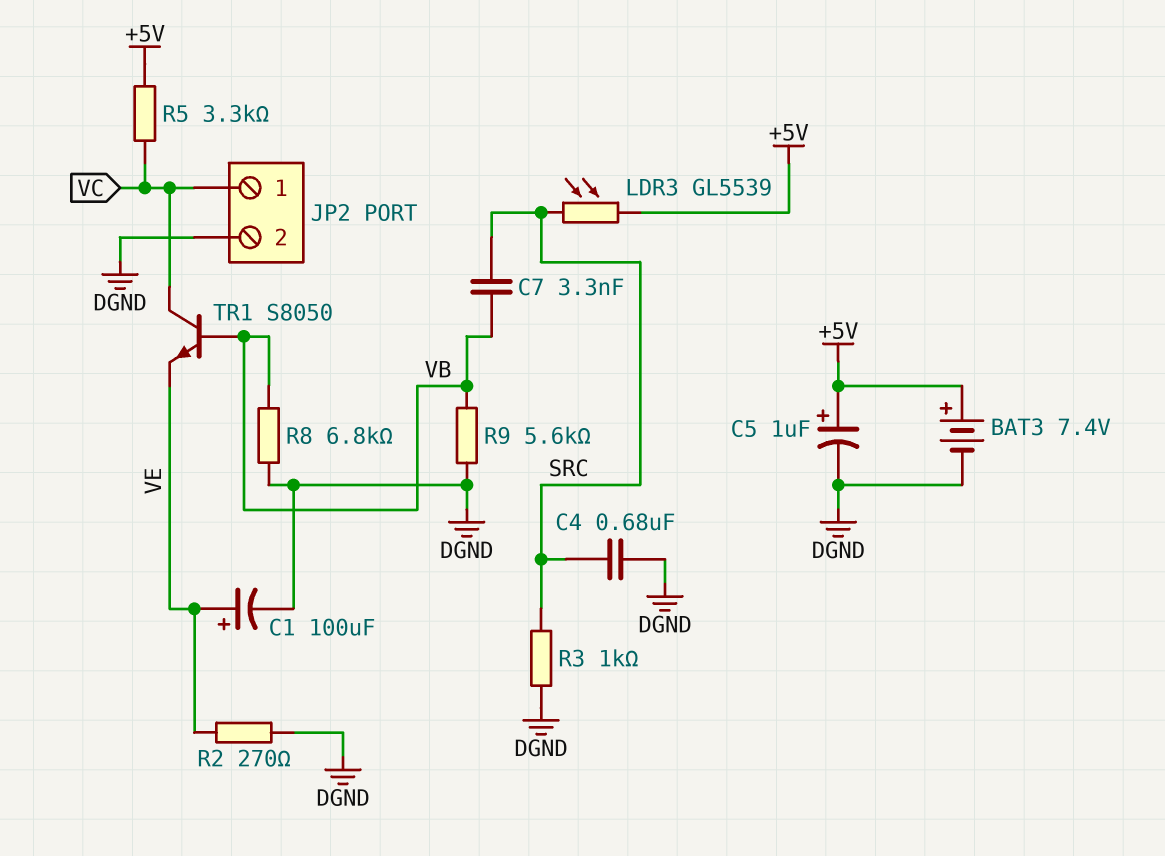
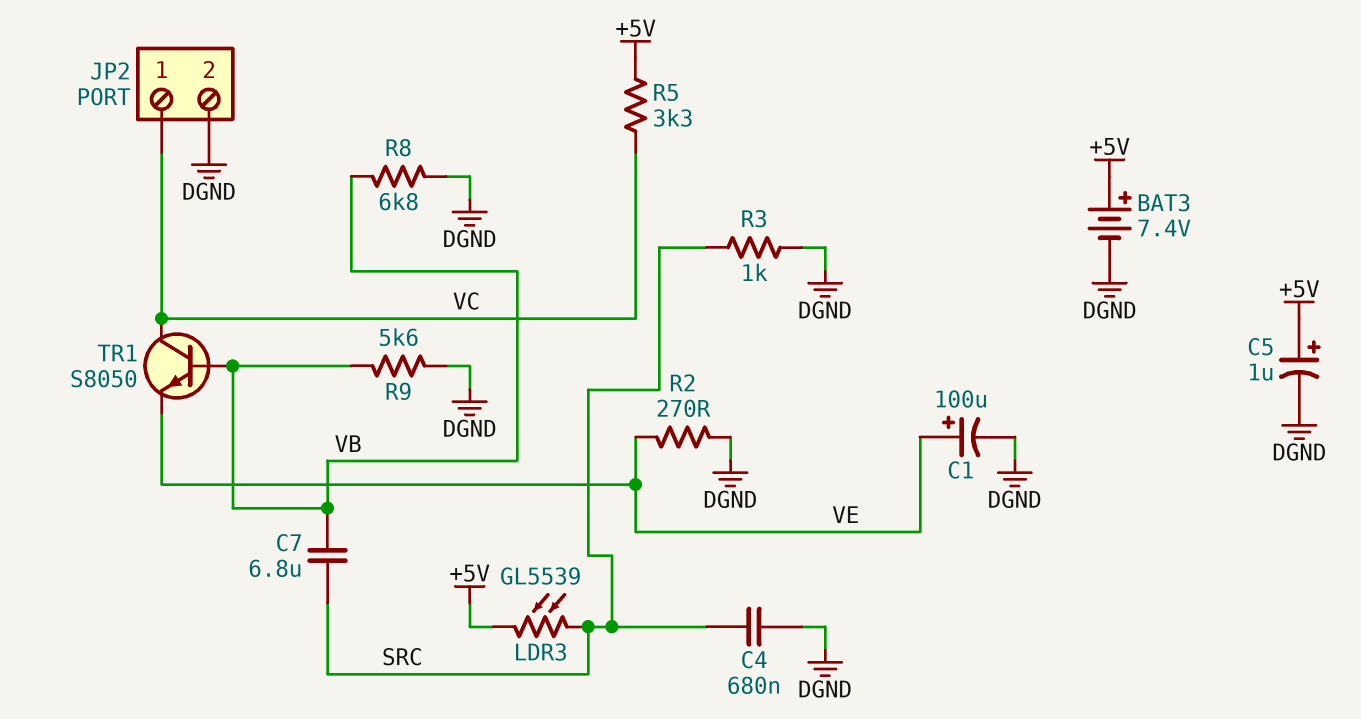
C7: 3.3nF (SRC, VB) -> 6.8uF (SRC, VB)

